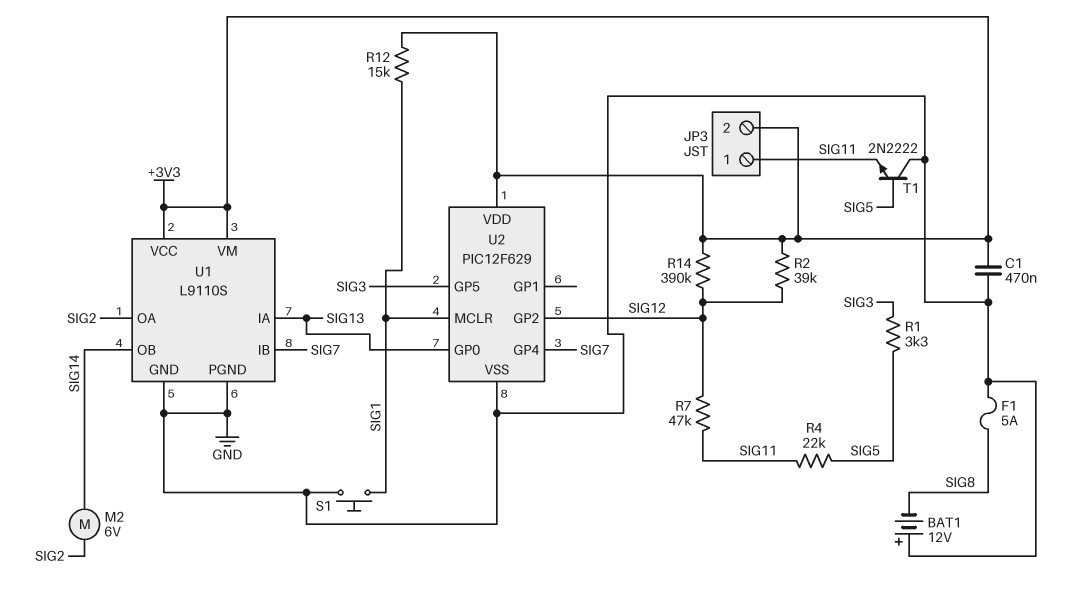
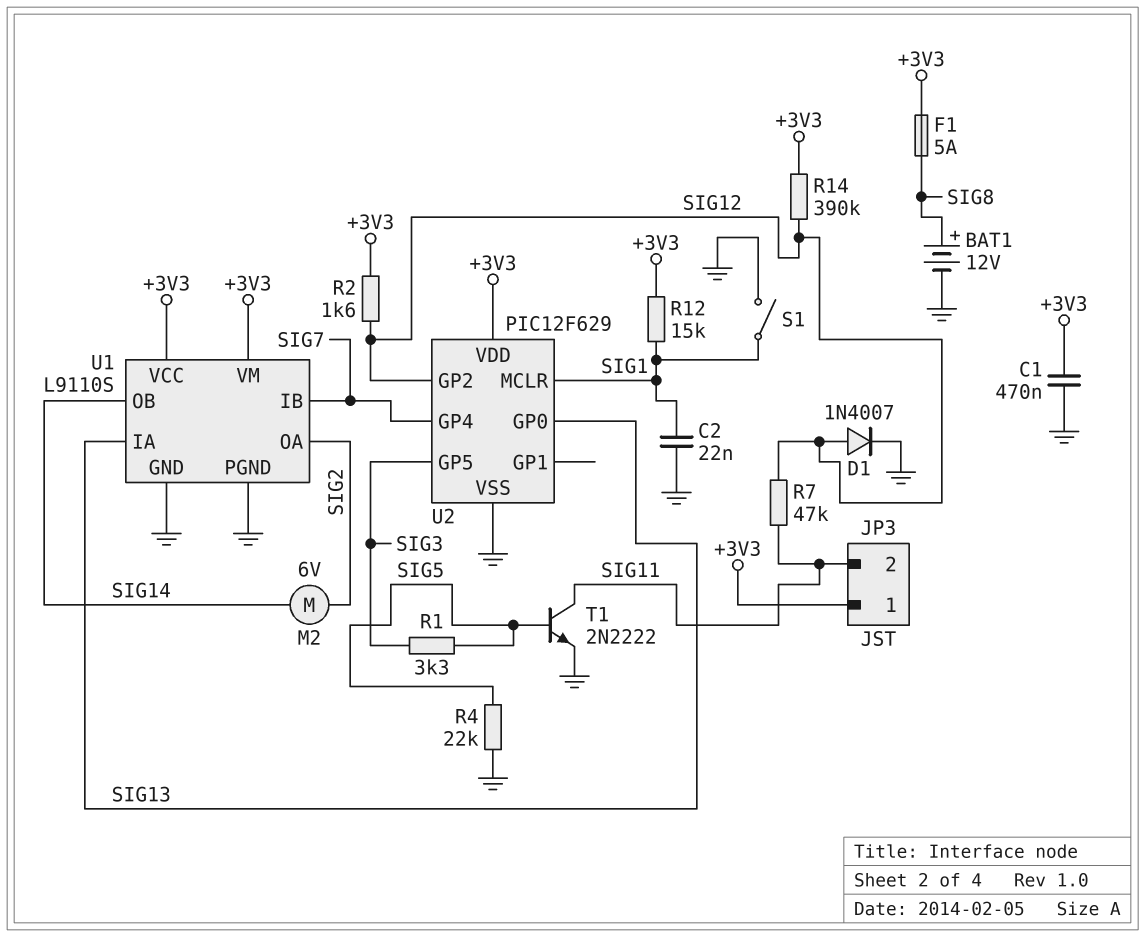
BAT1: 12V (plus GND, minus SIG8) -> 12V (plus SIG8, minus GND)
C2: none -> 22nF (GND, SIG1)
D1: none -> diode 1N4007 (A SIG12, K GND)
F1: 5A (GND, SIG8) -> 5A (+3V3, SIG8)
JP3 pin 1: SIG11 -> +3V3
JP3 pin 2: +3V3 -> SIG11
R2: 39k (+3V3, SIG12) -> 1.6k (+3V3, SIG12)
R4: 22k (SIG5, SIG11) -> 22k (GND, SIG5)
S1: button (GND, SIG1) -> switch (GND, SIG1)
T1: NPN 2N2222 (B SIG5, C GND, E SIG11) -> NPN 2N2222 (B SIG5, C SIG11, E GND)

